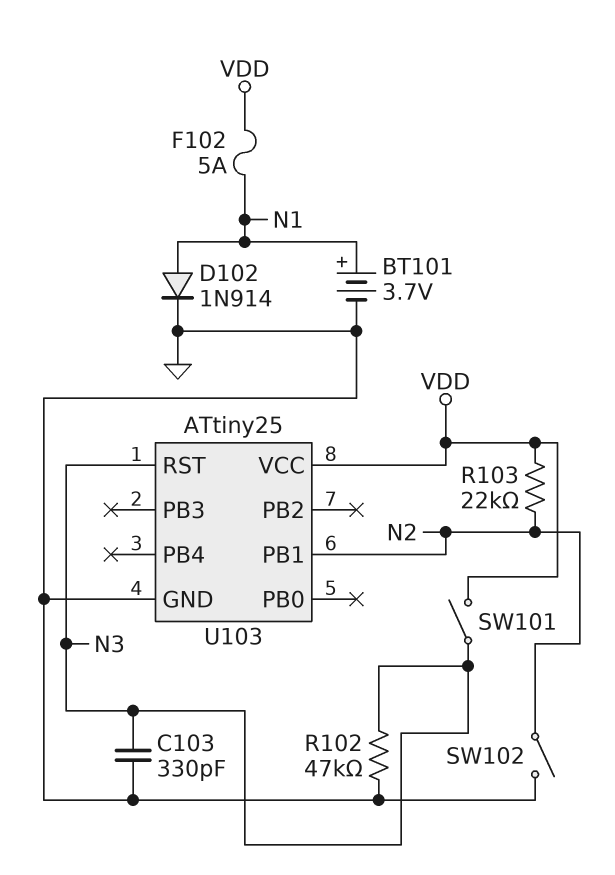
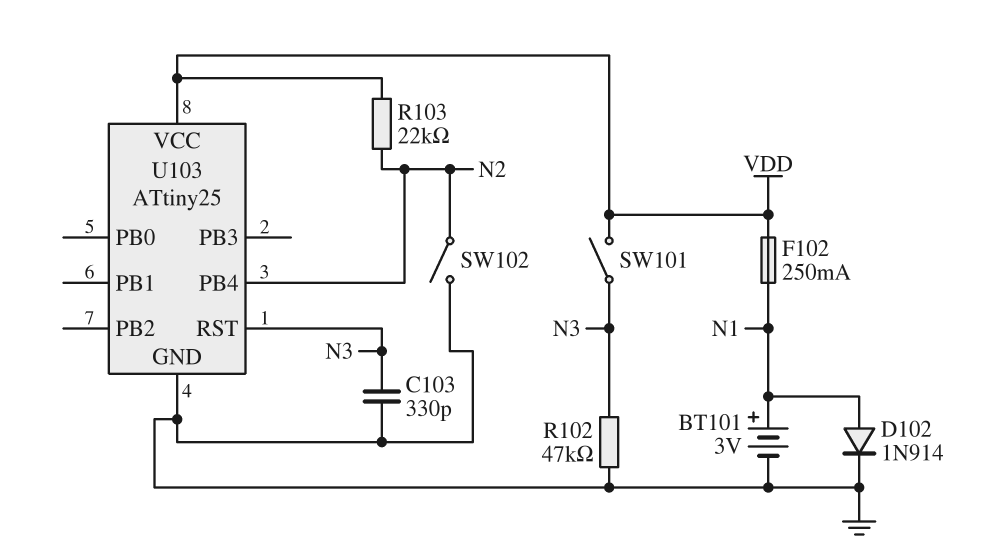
BT101: 3.7V (plus N1, minus GND) -> 3V (plus N1, minus GND)
F102: 5A (N1, VDD) -> 250mA (N1, VDD)
U103 pin PB1: N2 -> none
U103 pin PB4: none -> N2

